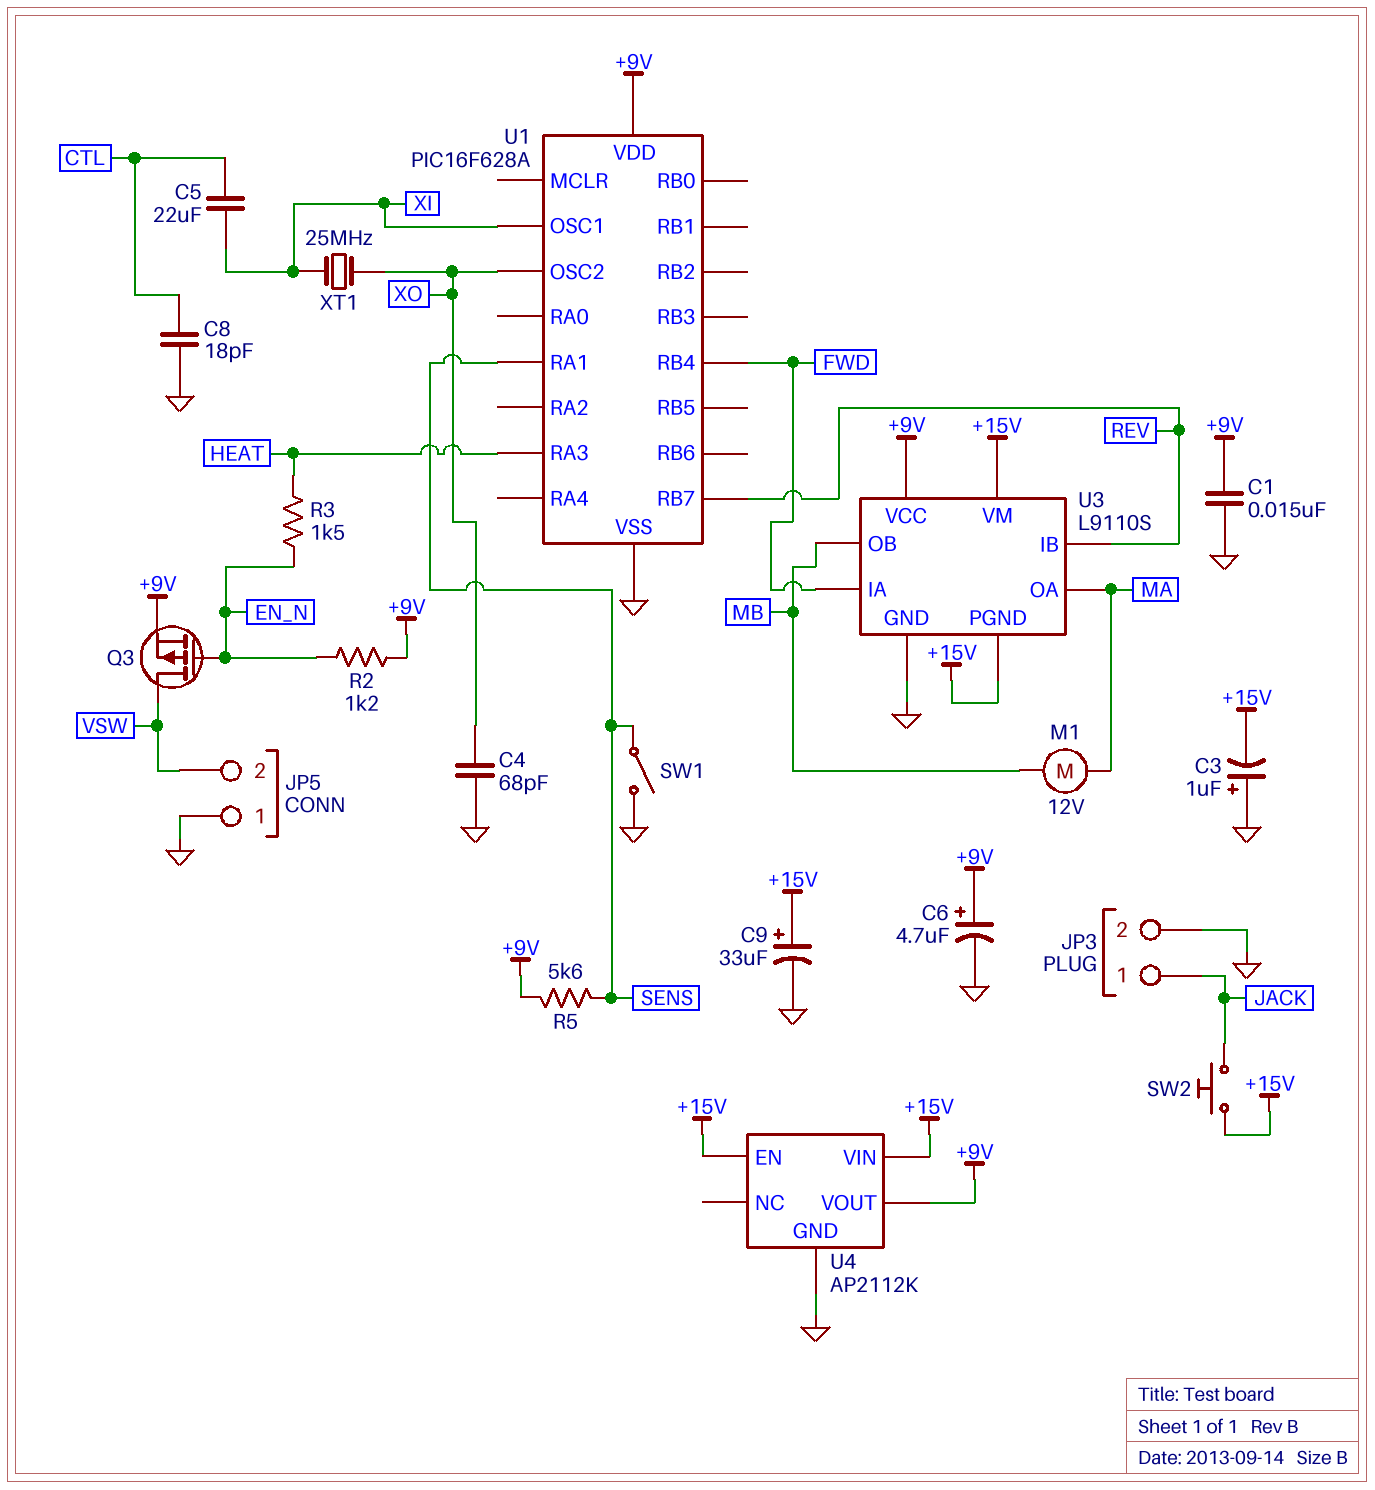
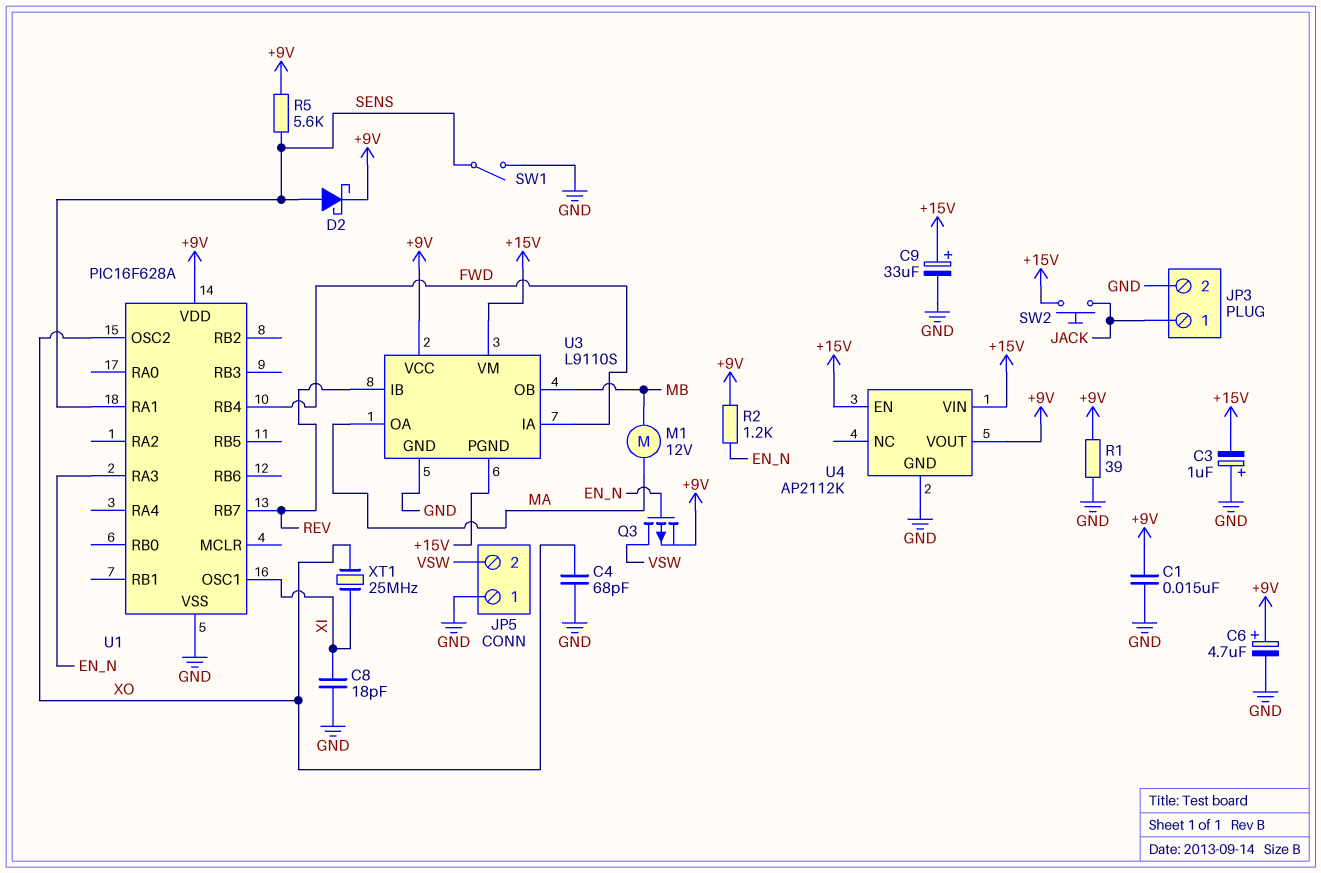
C5: 22uF (CTL, XI) -> none
C8: 18pF (CTL, GND) -> 18pF (GND, XI)
D2: none -> schottky (A SENS, K +9V)
R1: none -> 39 (+9V, GND)
R3: 1.5k (EN_N, HEAT) -> none
U1 pin RA3: HEAT -> EN_N

